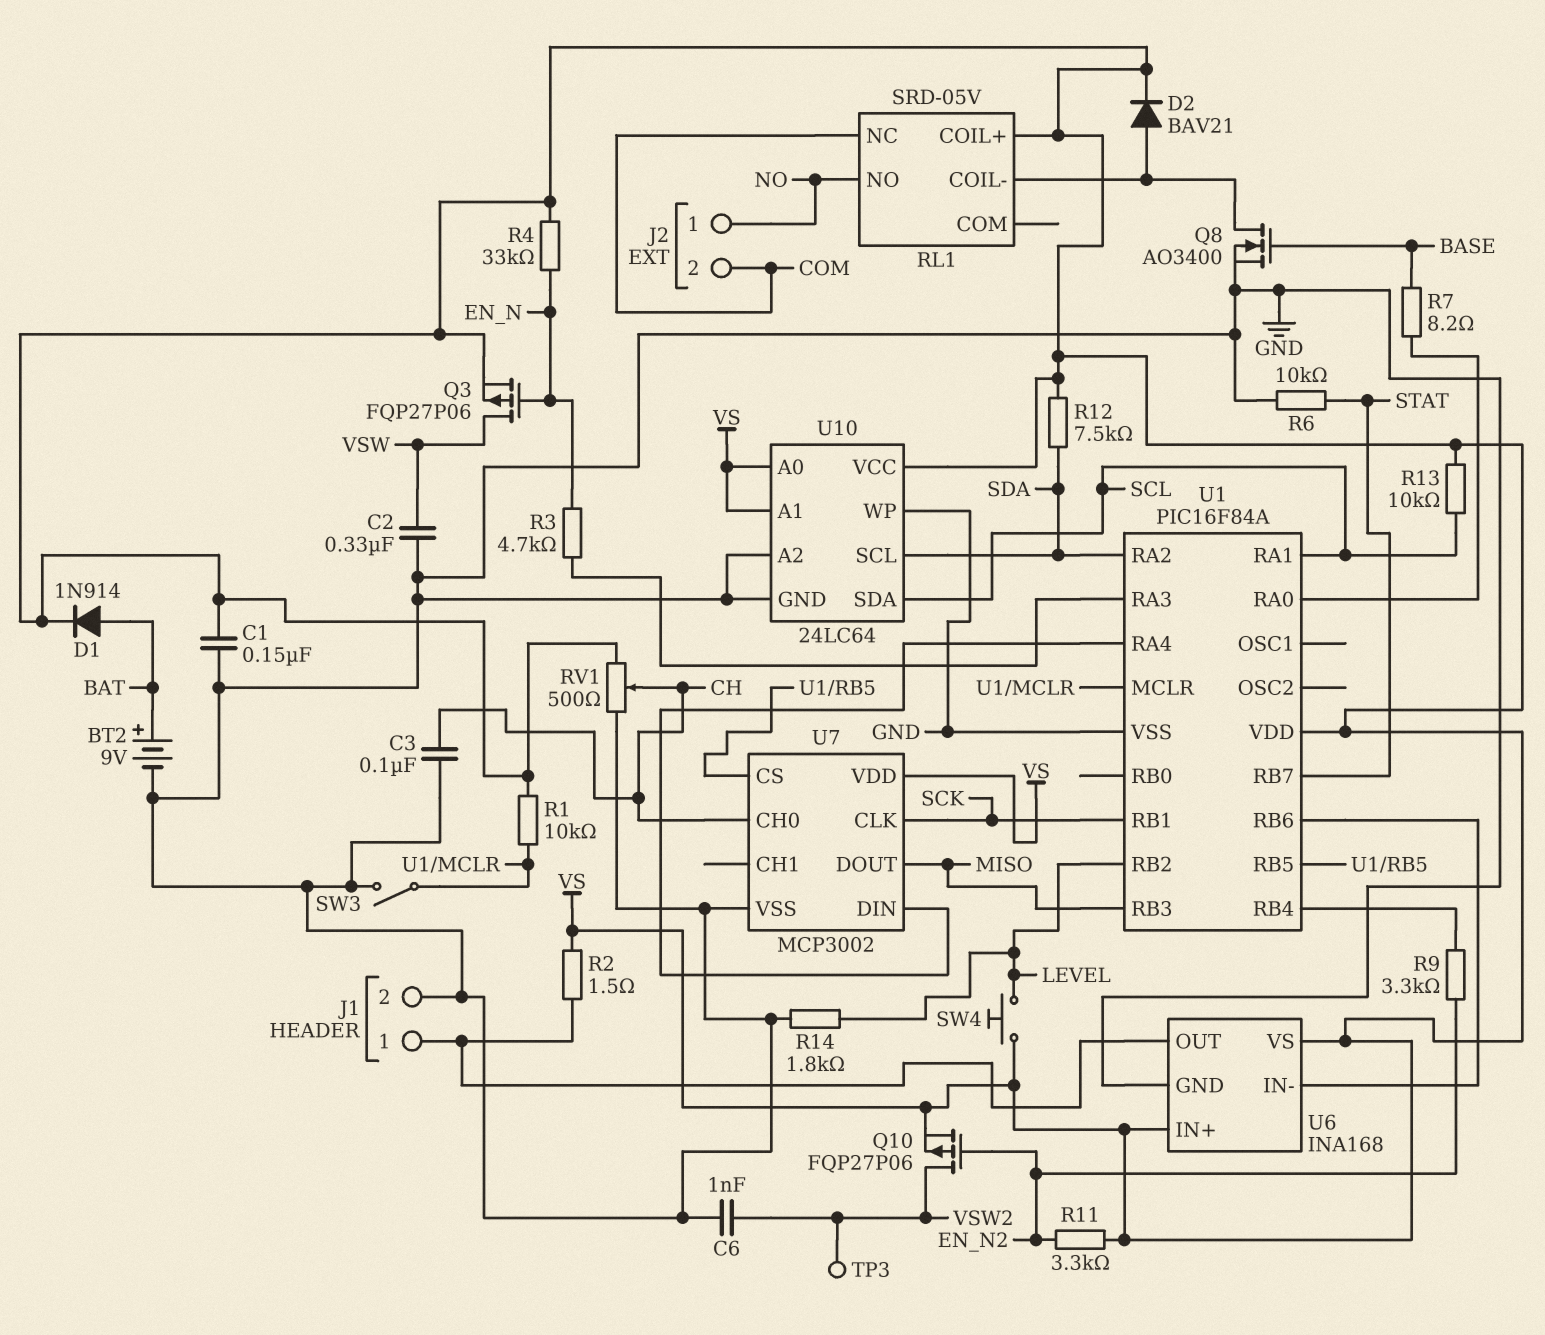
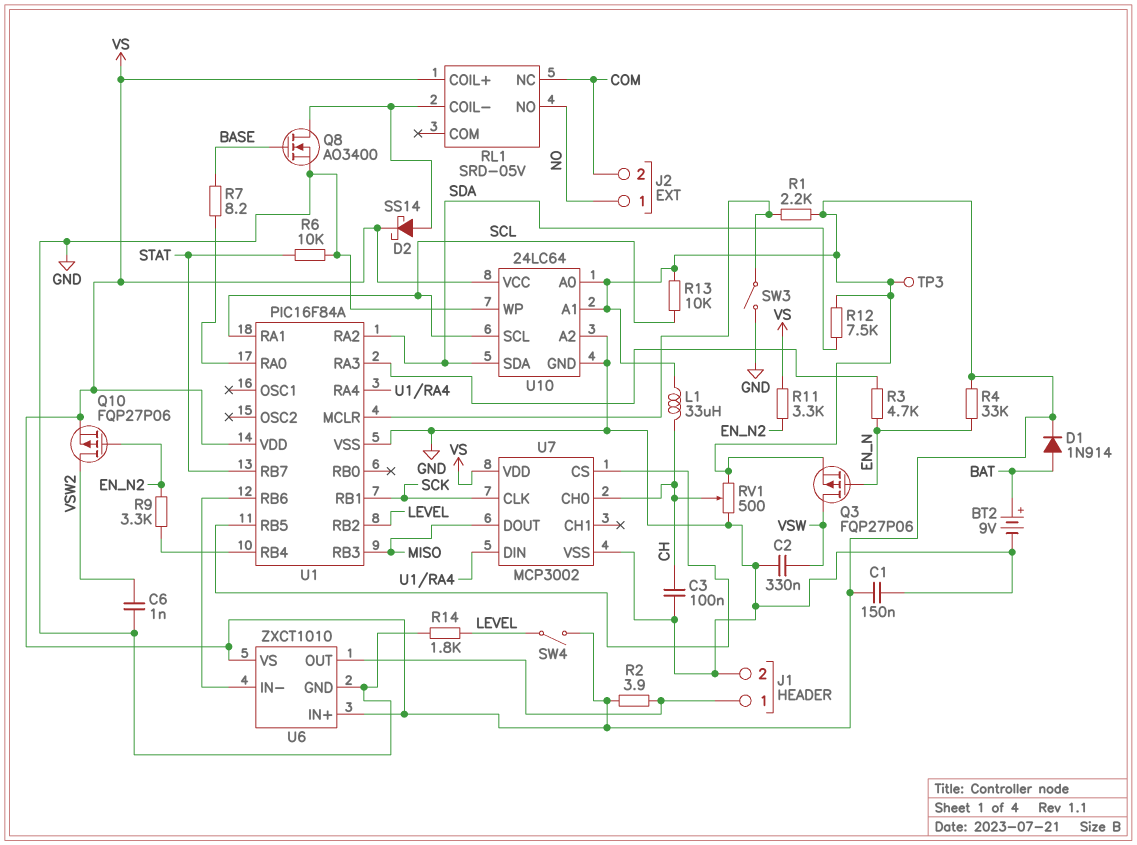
D2: diode BAV21 (A RL1/COIL-, K VS) -> schottky SS14 (A RL1/COIL-, K VS)
L1: none -> 33uH (CH, VS)
R1: 10k (U1/MCLR, VS) -> 2.2k (U1/MCLR, VS)
R2: 1.5 (J1/1, VS) -> 3.9 (J1/1, VS)
SW4: button (LEVEL, VS) -> switch (LEVEL, VS)
TP3: test point (VSW2) -> test point (VS)
U6: INA168 -> ZXCT1010
U10 pin SCL: SDA -> SCL
U10 pin SDA: SCL -> SDA

